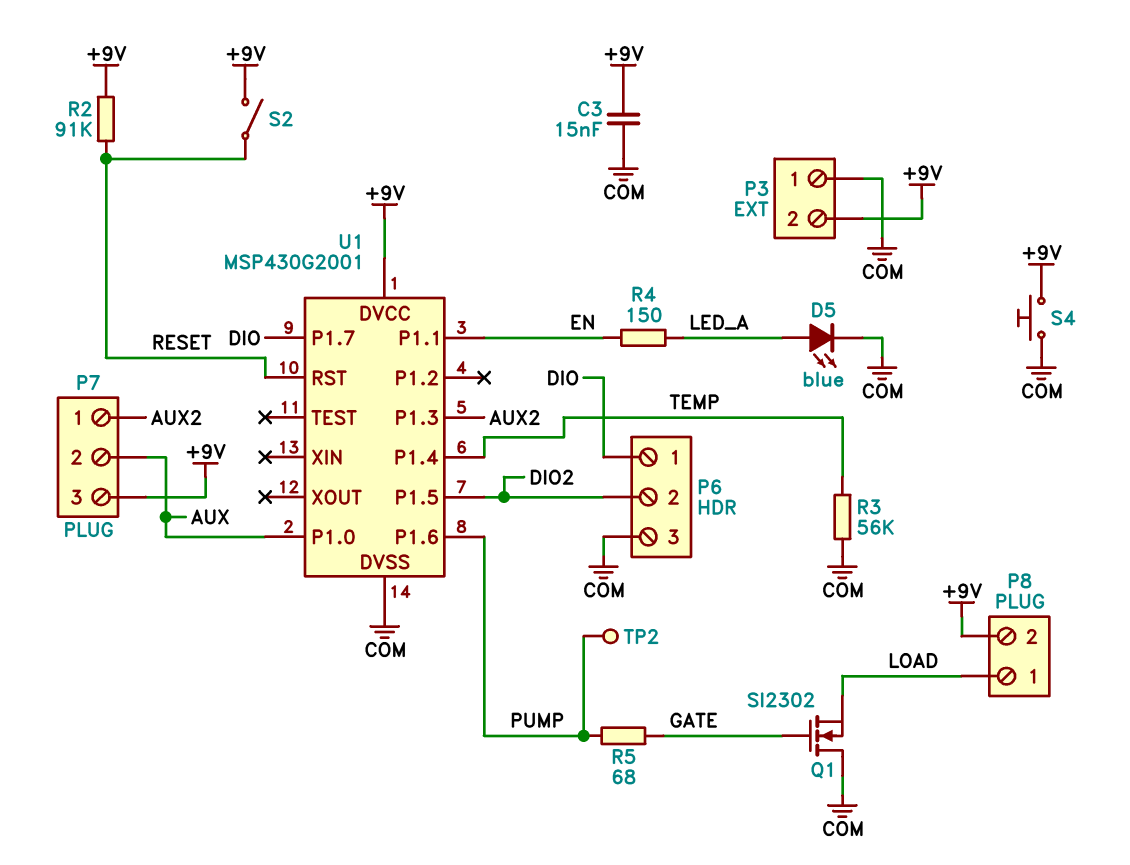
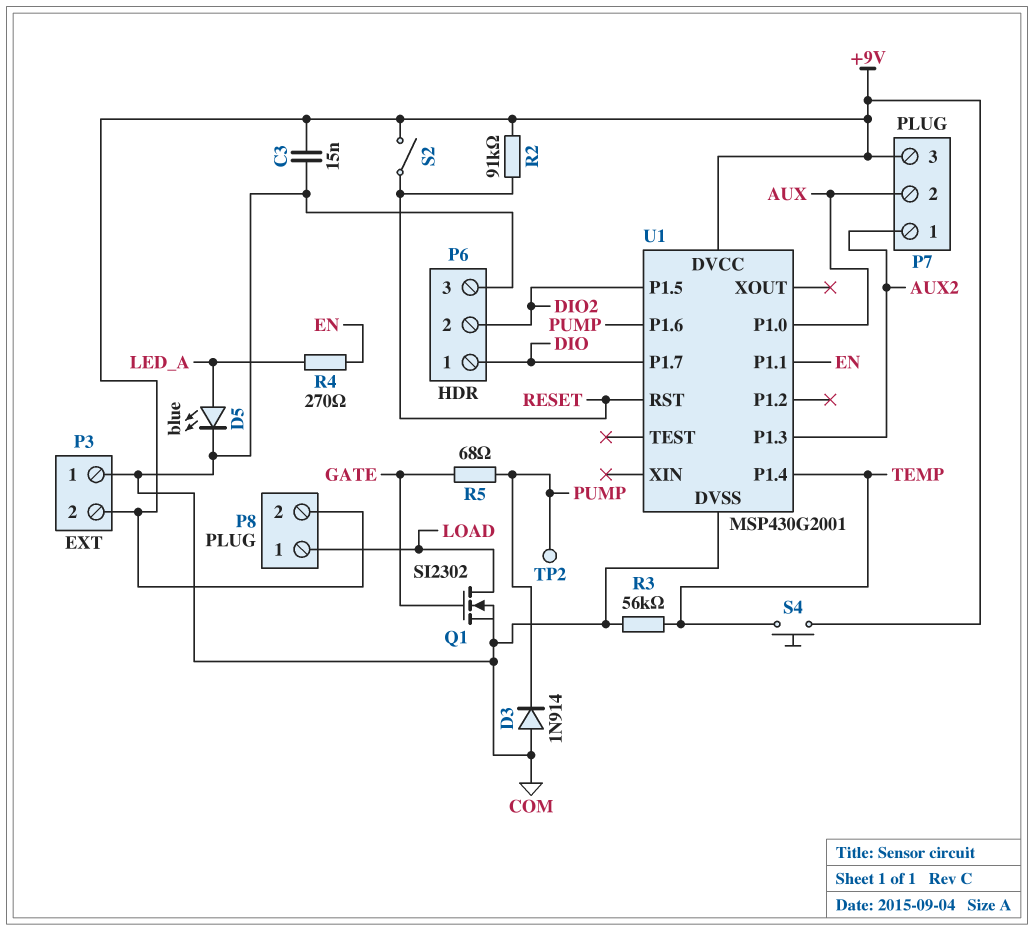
D3: none -> diode 1N914 (A COM, K PUMP)
Q1: NMOS SI2302 (G GATE, D COM, S LOAD) -> NMOS SI2302 (G GATE, D LOAD, S COM)
R4: 150 (EN, LED_A) -> 270 (EN, LED_A)
S4: button (+9V, COM) -> button (+9V, TEMP)

